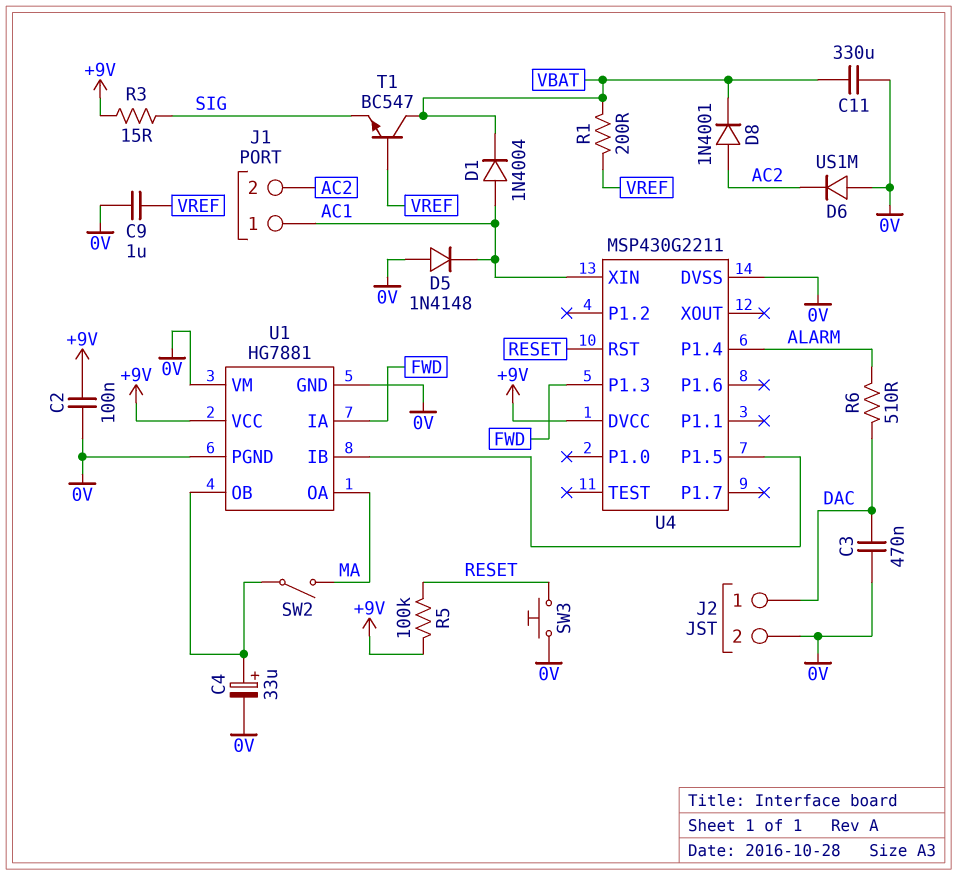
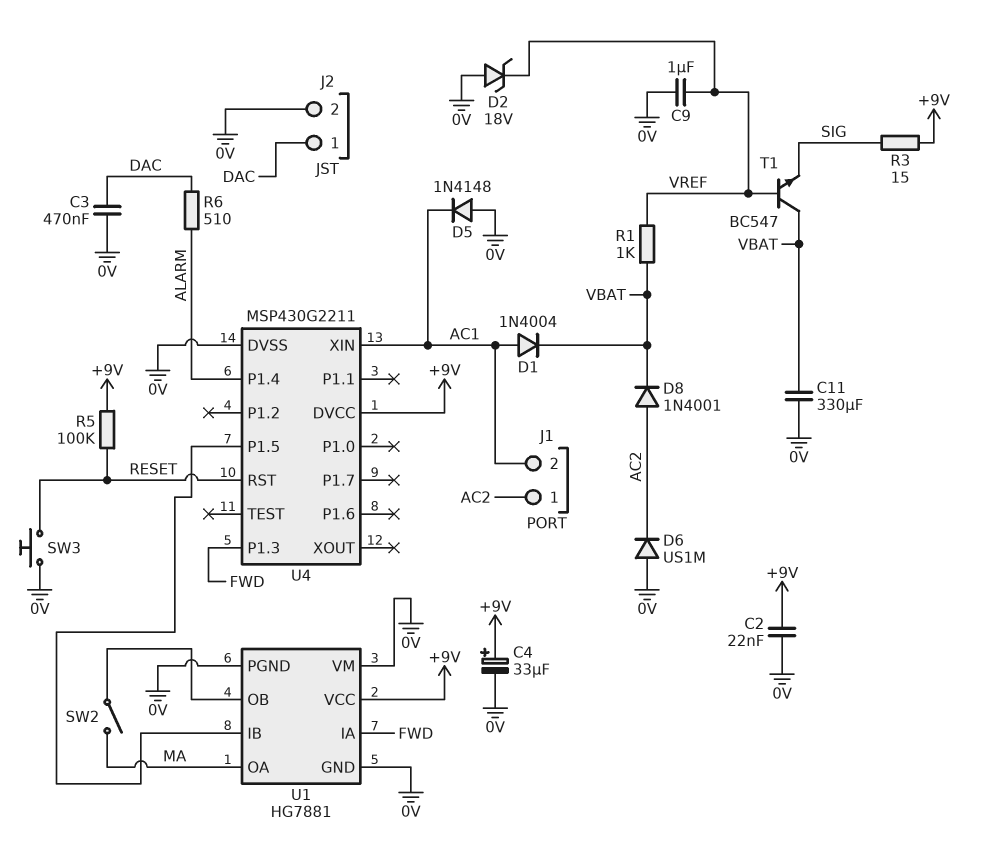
C2: 100nF (+9V, 0V) -> 22nF (+9V, 0V)
C4: 33uF (plus U1/OB, minus 0V) -> 33uF (plus +9V, minus 0V)
D2: none -> zener 18V (A 0V, K VREF)
J1 pin 1: AC1 -> AC2
J1 pin 2: AC2 -> AC1
R1: 200 (VBAT, VREF) -> 1k (VBAT, VREF)

